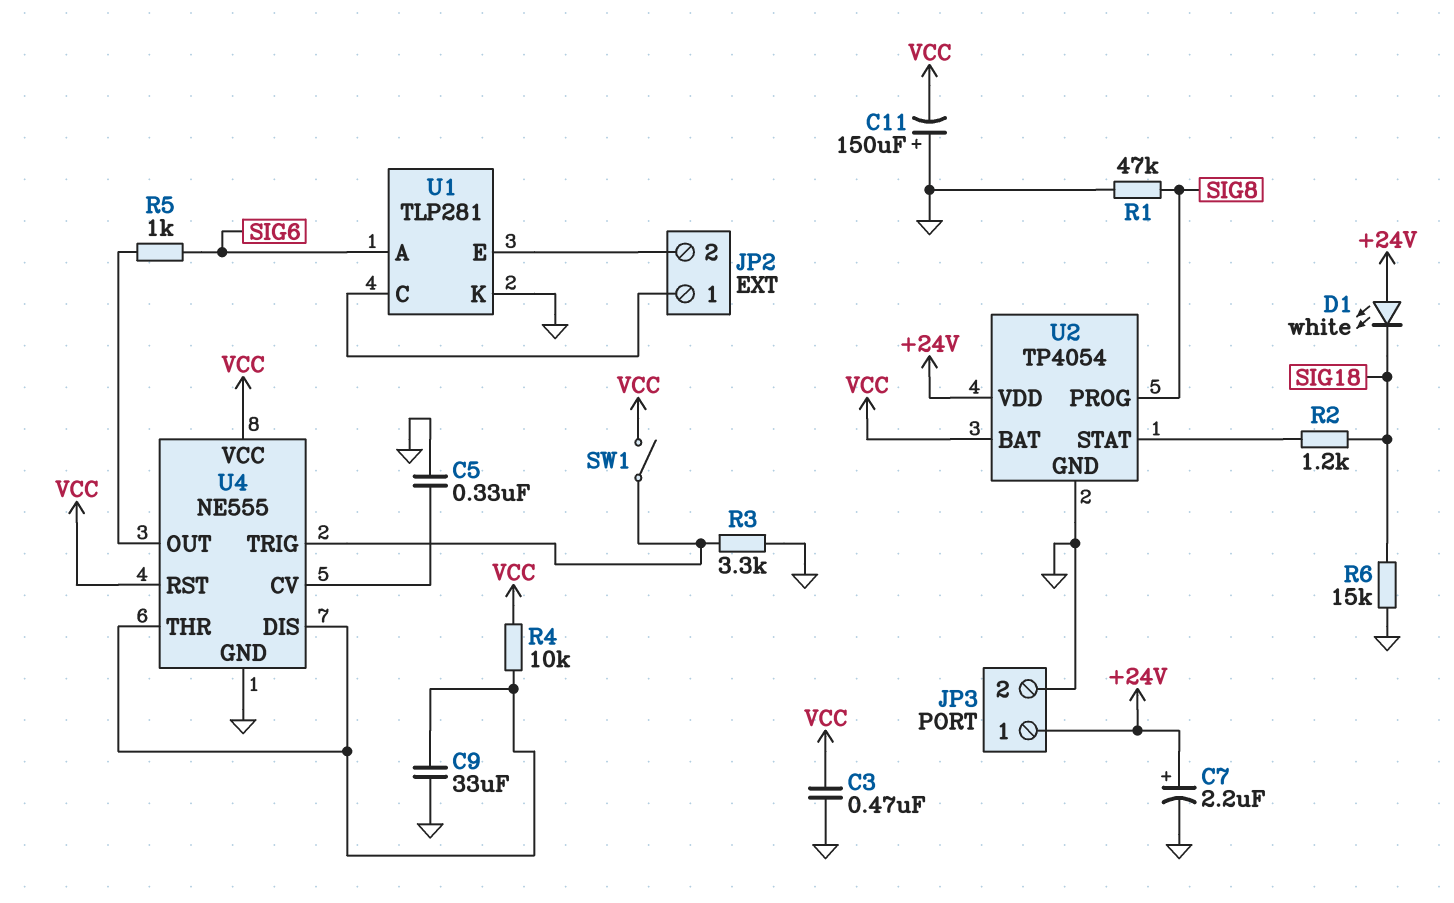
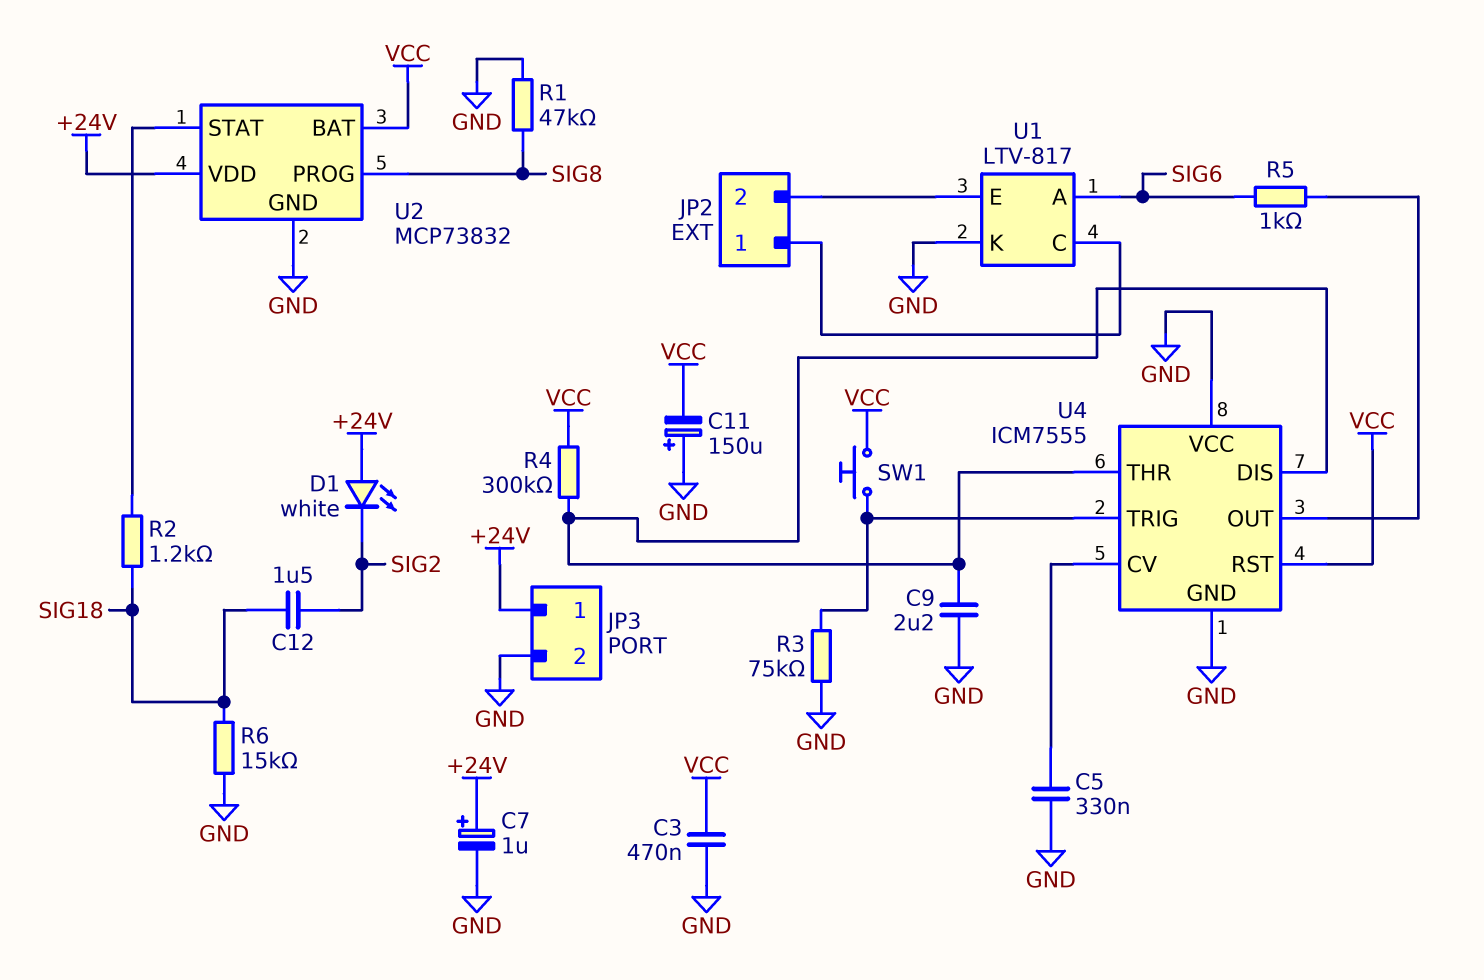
C7: 2.2uF (plus +24V, minus GND) -> 1uF (plus +24V, minus GND)
C9: 33uF (GND, U4/DIS) -> 2.2uF (GND, U4/DIS)
C12: none -> 1.5uF (SIG2, SIG18)
D1: LED white (A +24V, K SIG18) -> LED white (A +24V, K SIG2)
R3: 3.3k (GND, U4/TRIG) -> 75k (GND, U4/TRIG)
R4: 10k (U4/DIS, VCC) -> 300k (U4/DIS, VCC)
SW1: switch (U4/TRIG, VCC) -> button (U4/TRIG, VCC)
U1: TLP281 -> LTV-817
U2: TP4054 -> MCP73832
U4: NE555 -> ICM7555
U4 pin VCC: VCC -> GND

